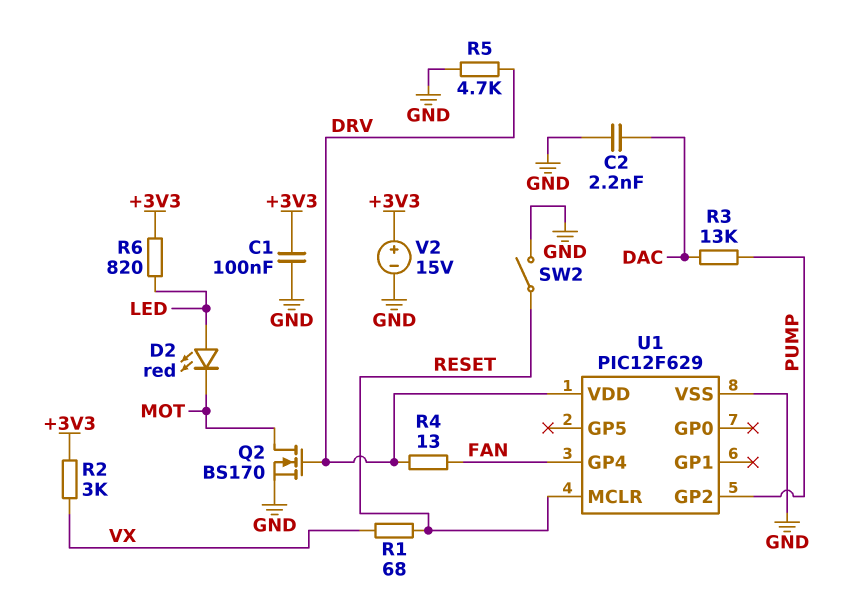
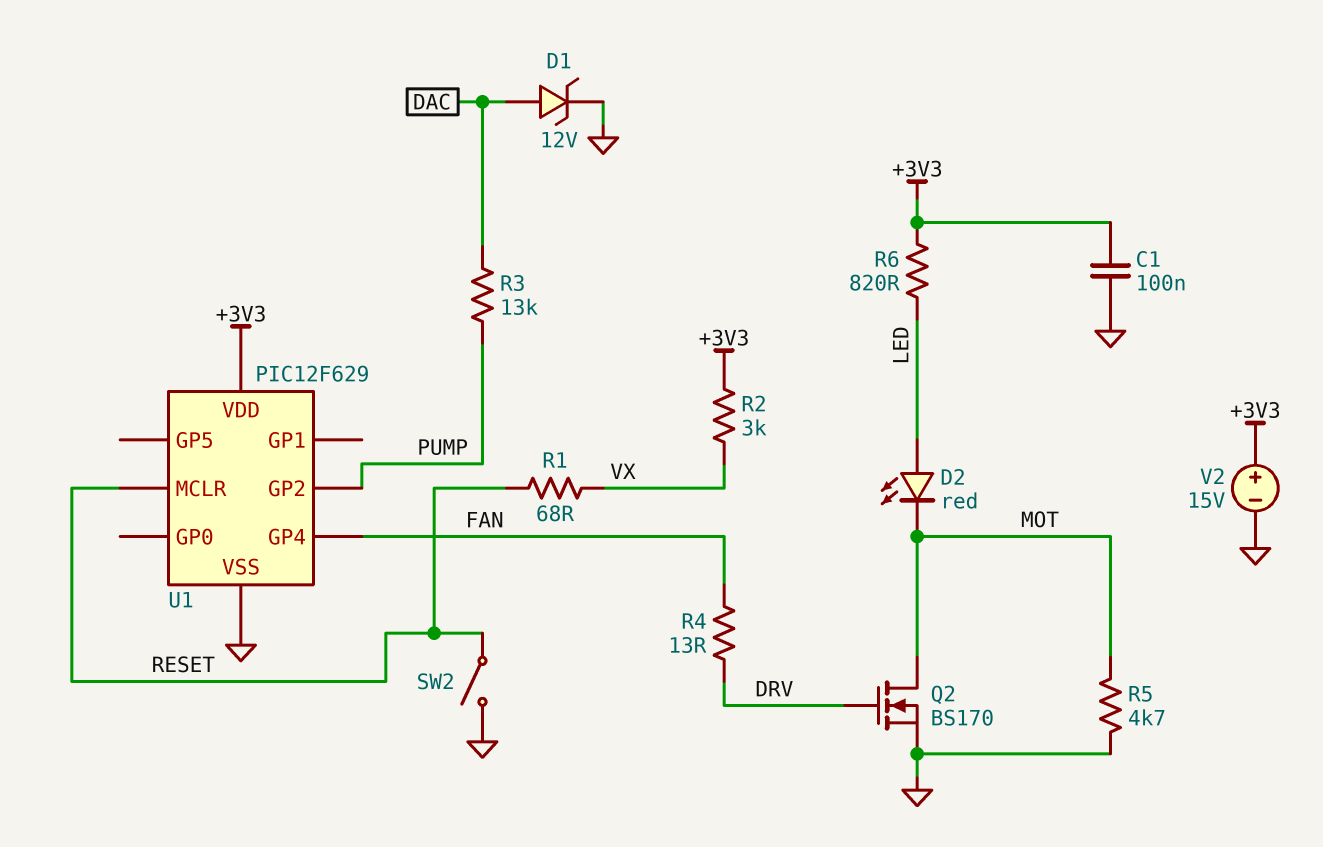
C2: 2.2nF (DAC, GND) -> none
D1: none -> zener 12V (A DAC, K GND)
R5: 4.7k (DRV, GND) -> 4.7k (GND, MOT)
U1 pin VDD: DRV -> +3V3

